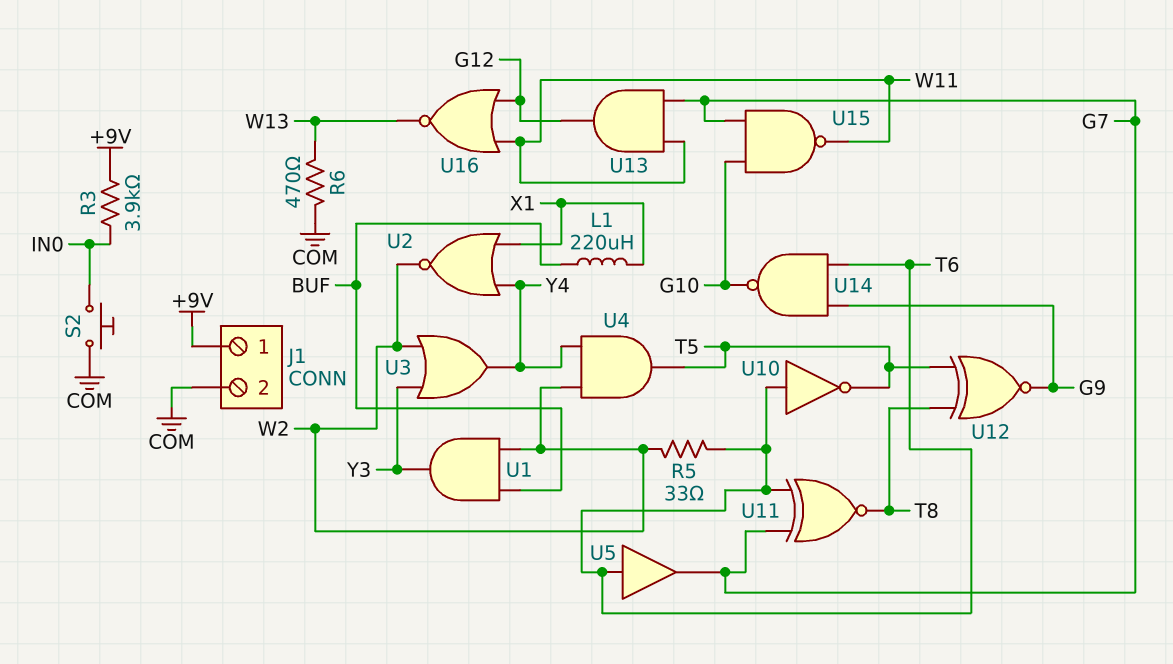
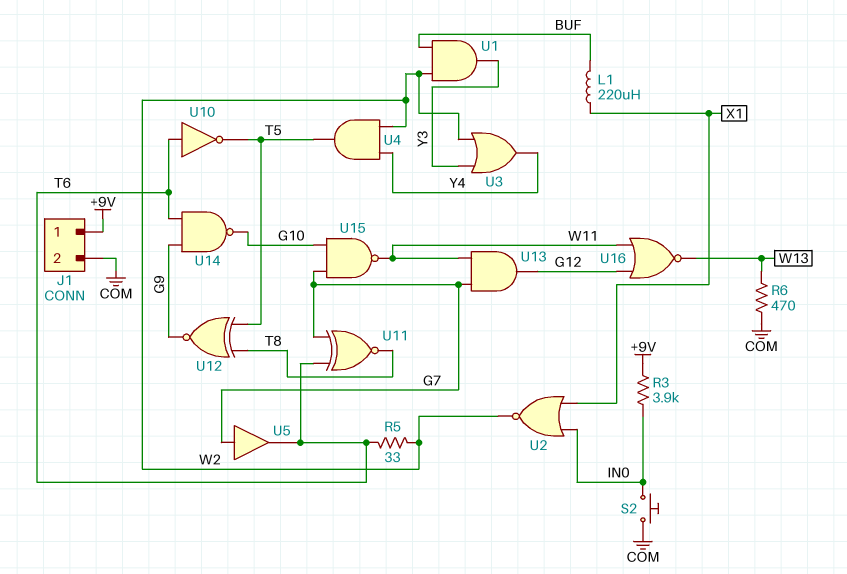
U2: NOR (in X1, in Y4, out W2) -> NOR (in IN0, in X1, out W2)
U5: buffer (in T6, out G7) -> buffer (in G7, out T6)

